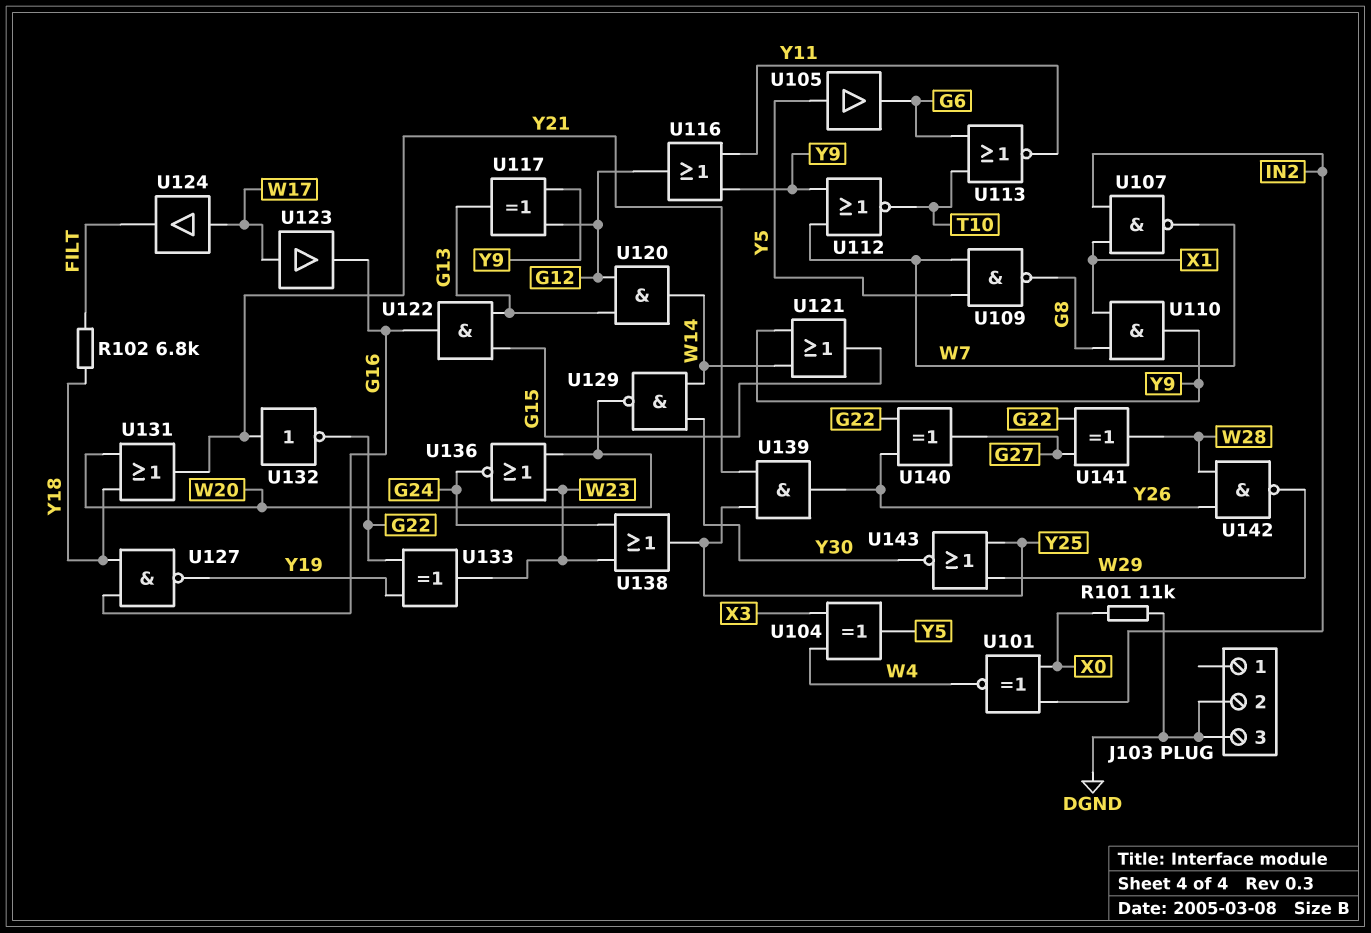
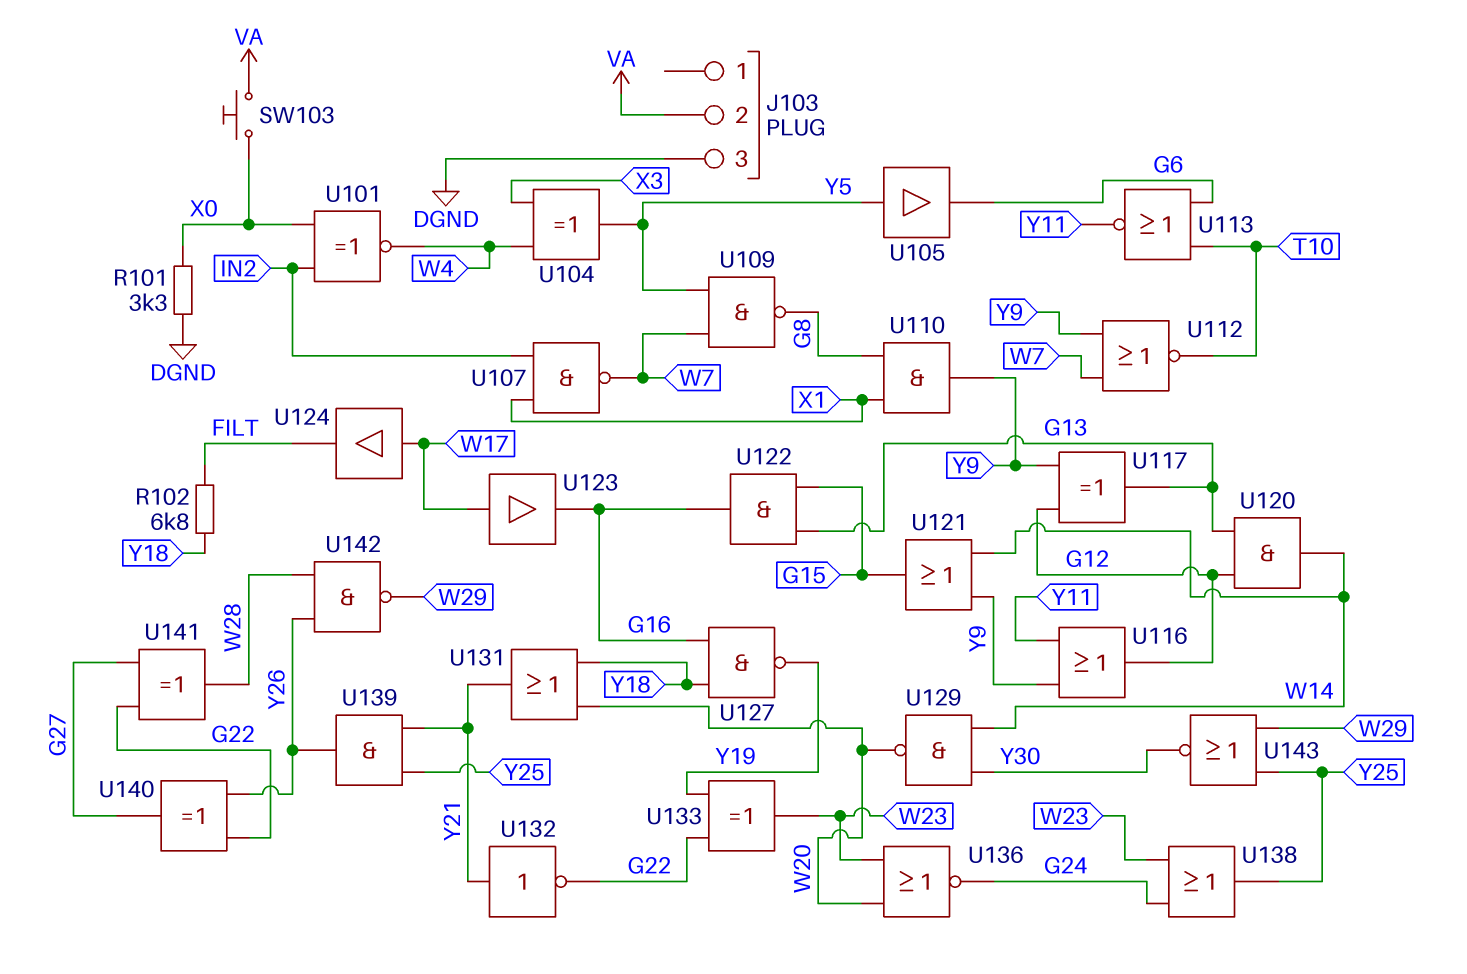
J103 pin 2: DGND -> VA
R101: 11k (DGND, X0) -> 3.3k (DGND, X0)
SW103: none -> button (VA, X0)

